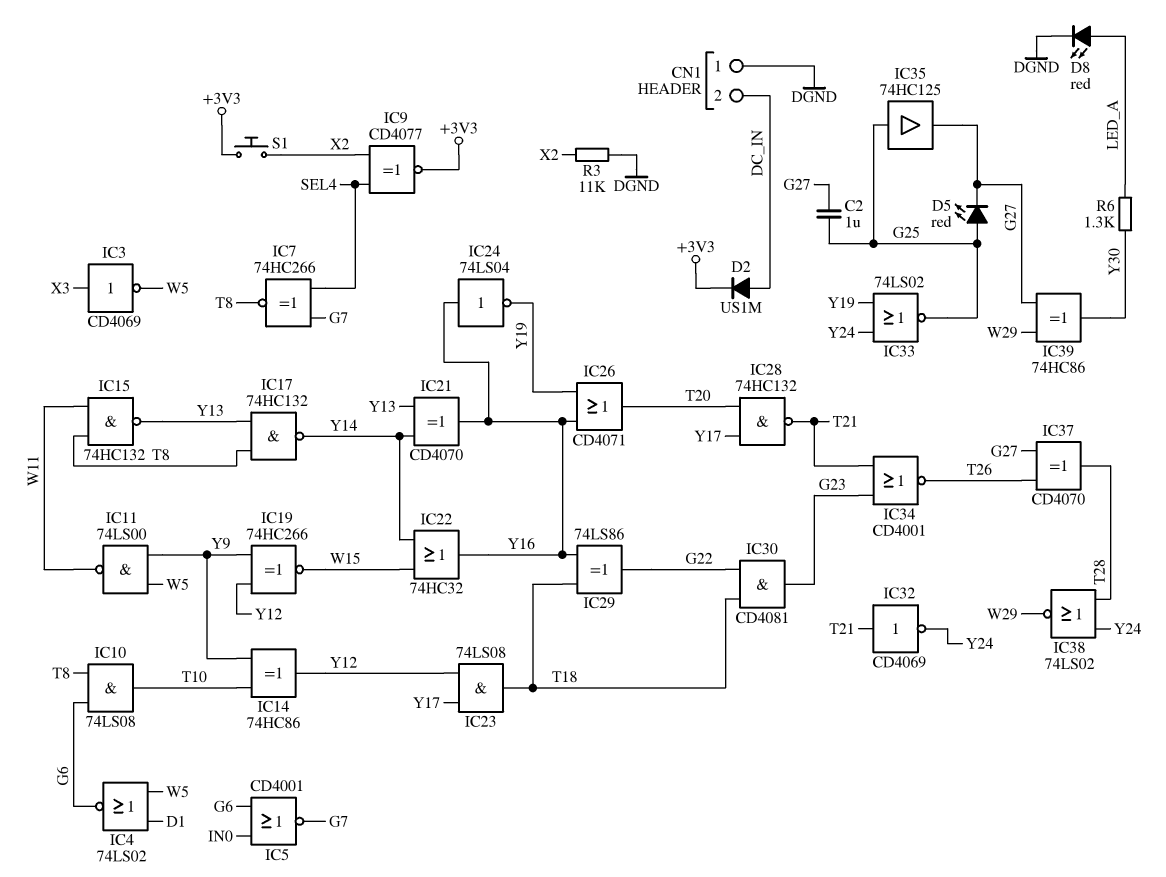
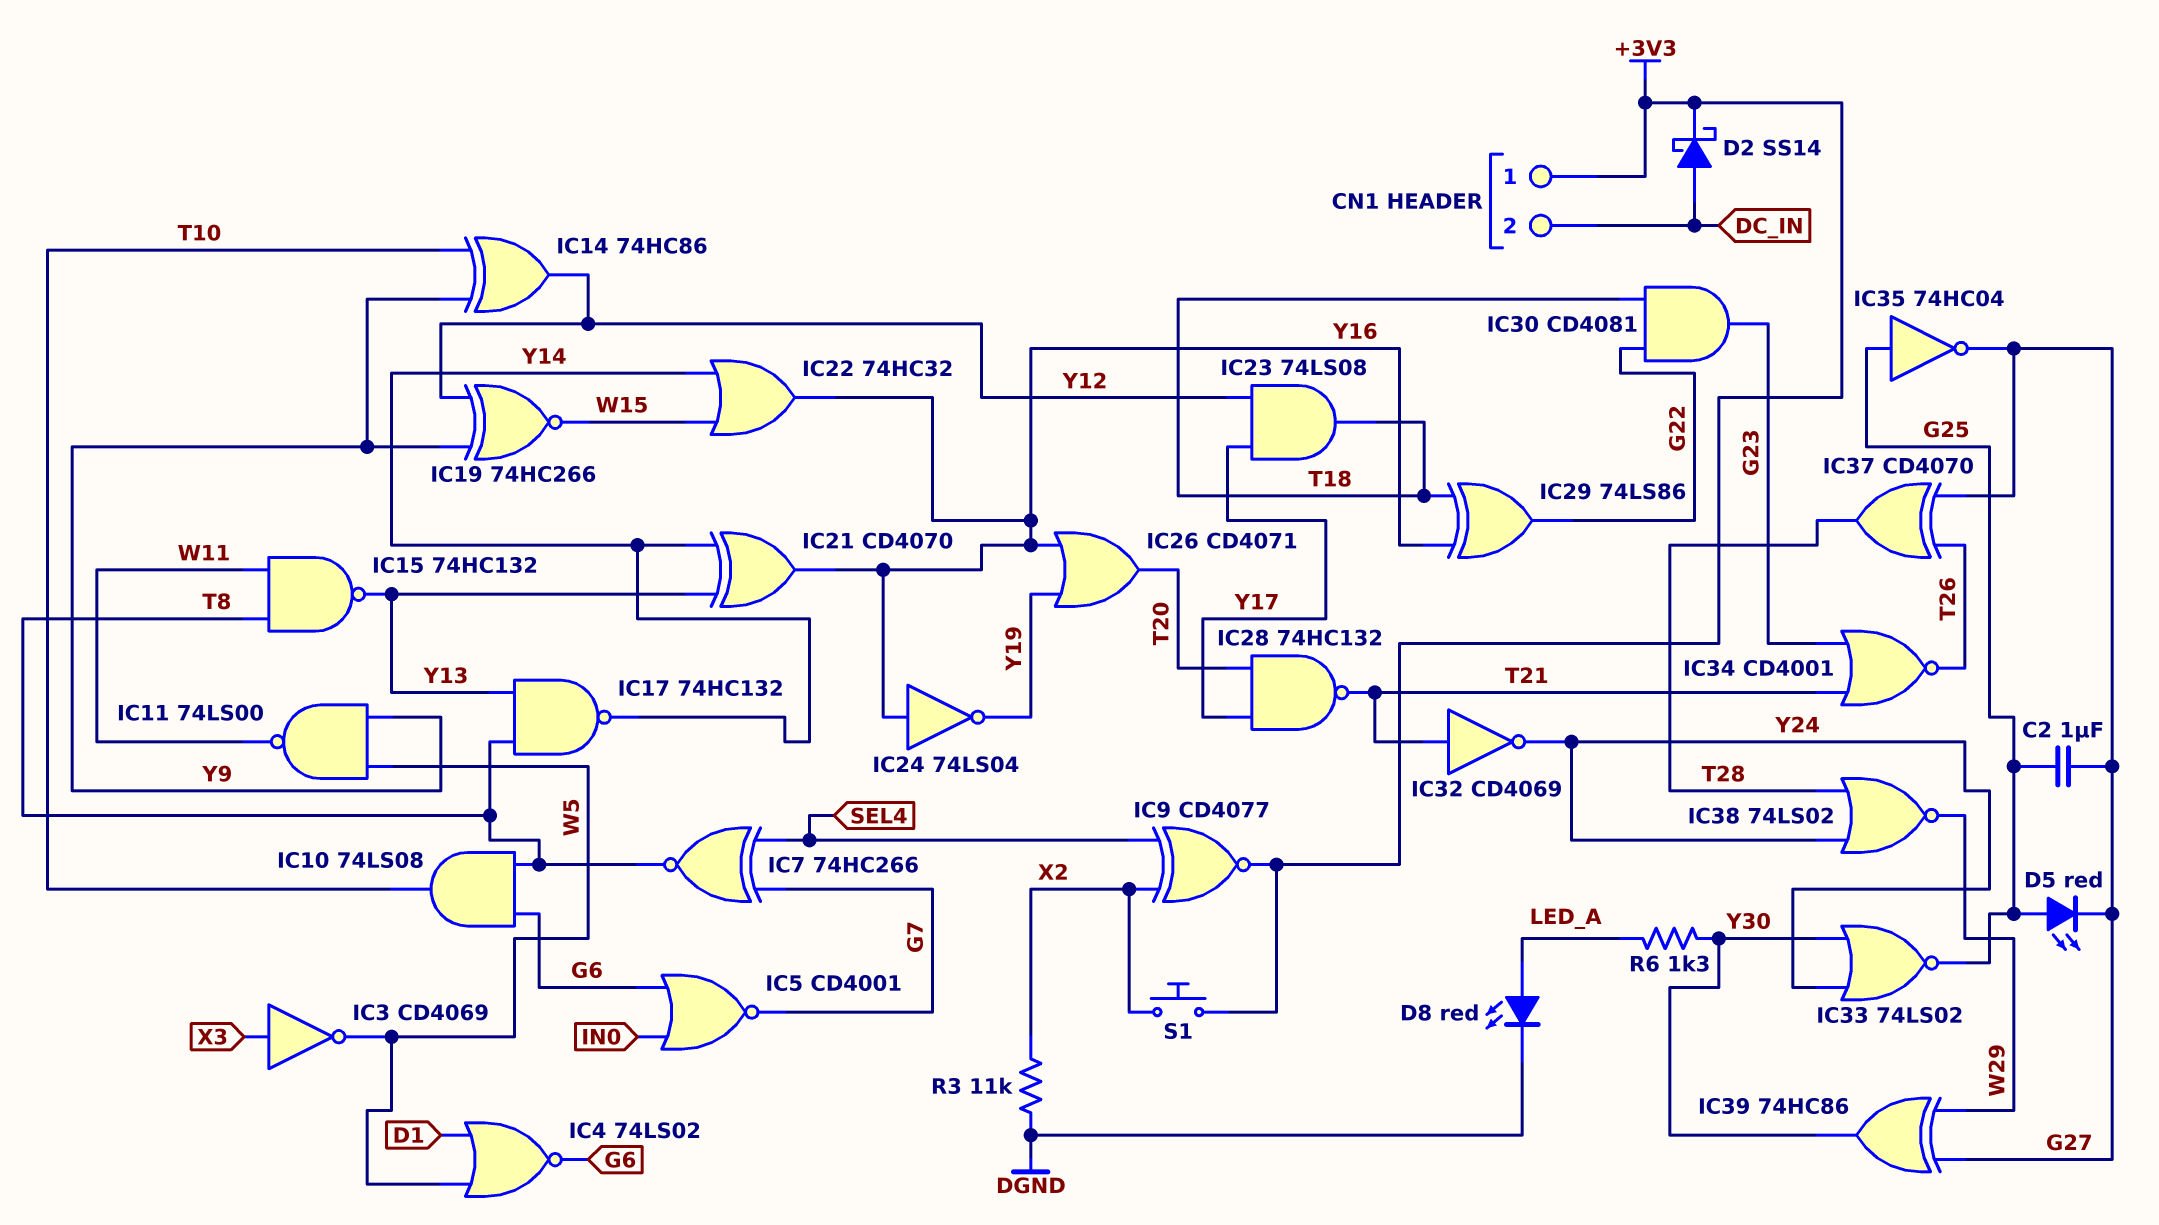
CN1 pin 1: DGND -> +3V3
D2: diode US1M (A DC_IN, K +3V3) -> schottky SS14 (A DC_IN, K +3V3)
IC33: NOR 74LS02 (in Y19, in Y24, out G25) -> NOR 74LS02 (in Y24, in Y30, out G25)
IC35: buffer 74HC125 (in G25, out G27) -> NOT 74HC04 (in G25, out G27)

